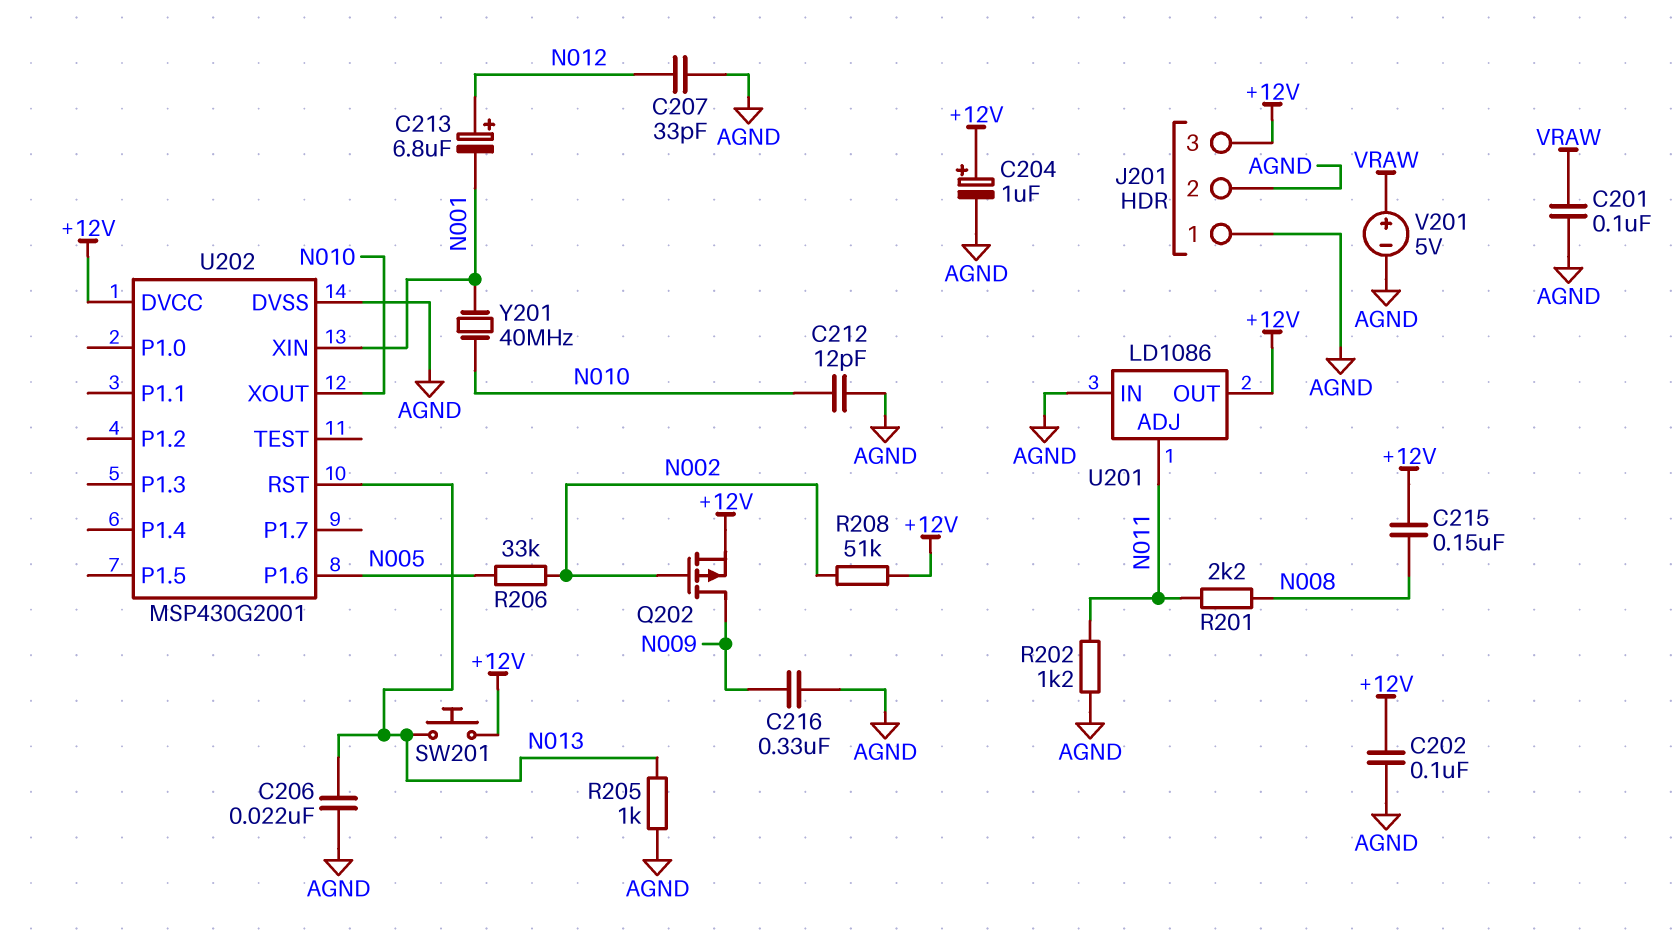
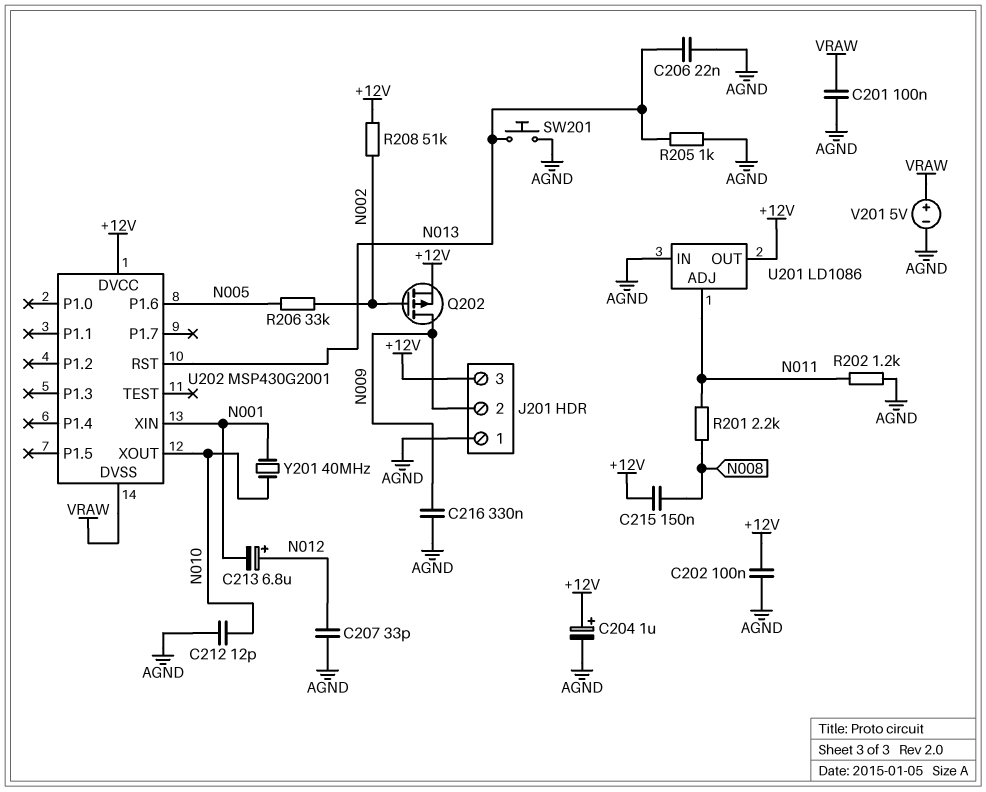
J201 pin 2: AGND -> N009
SW201: button (+12V, N013) -> button (AGND, N013)
U202 pin DVSS: AGND -> VRAW

